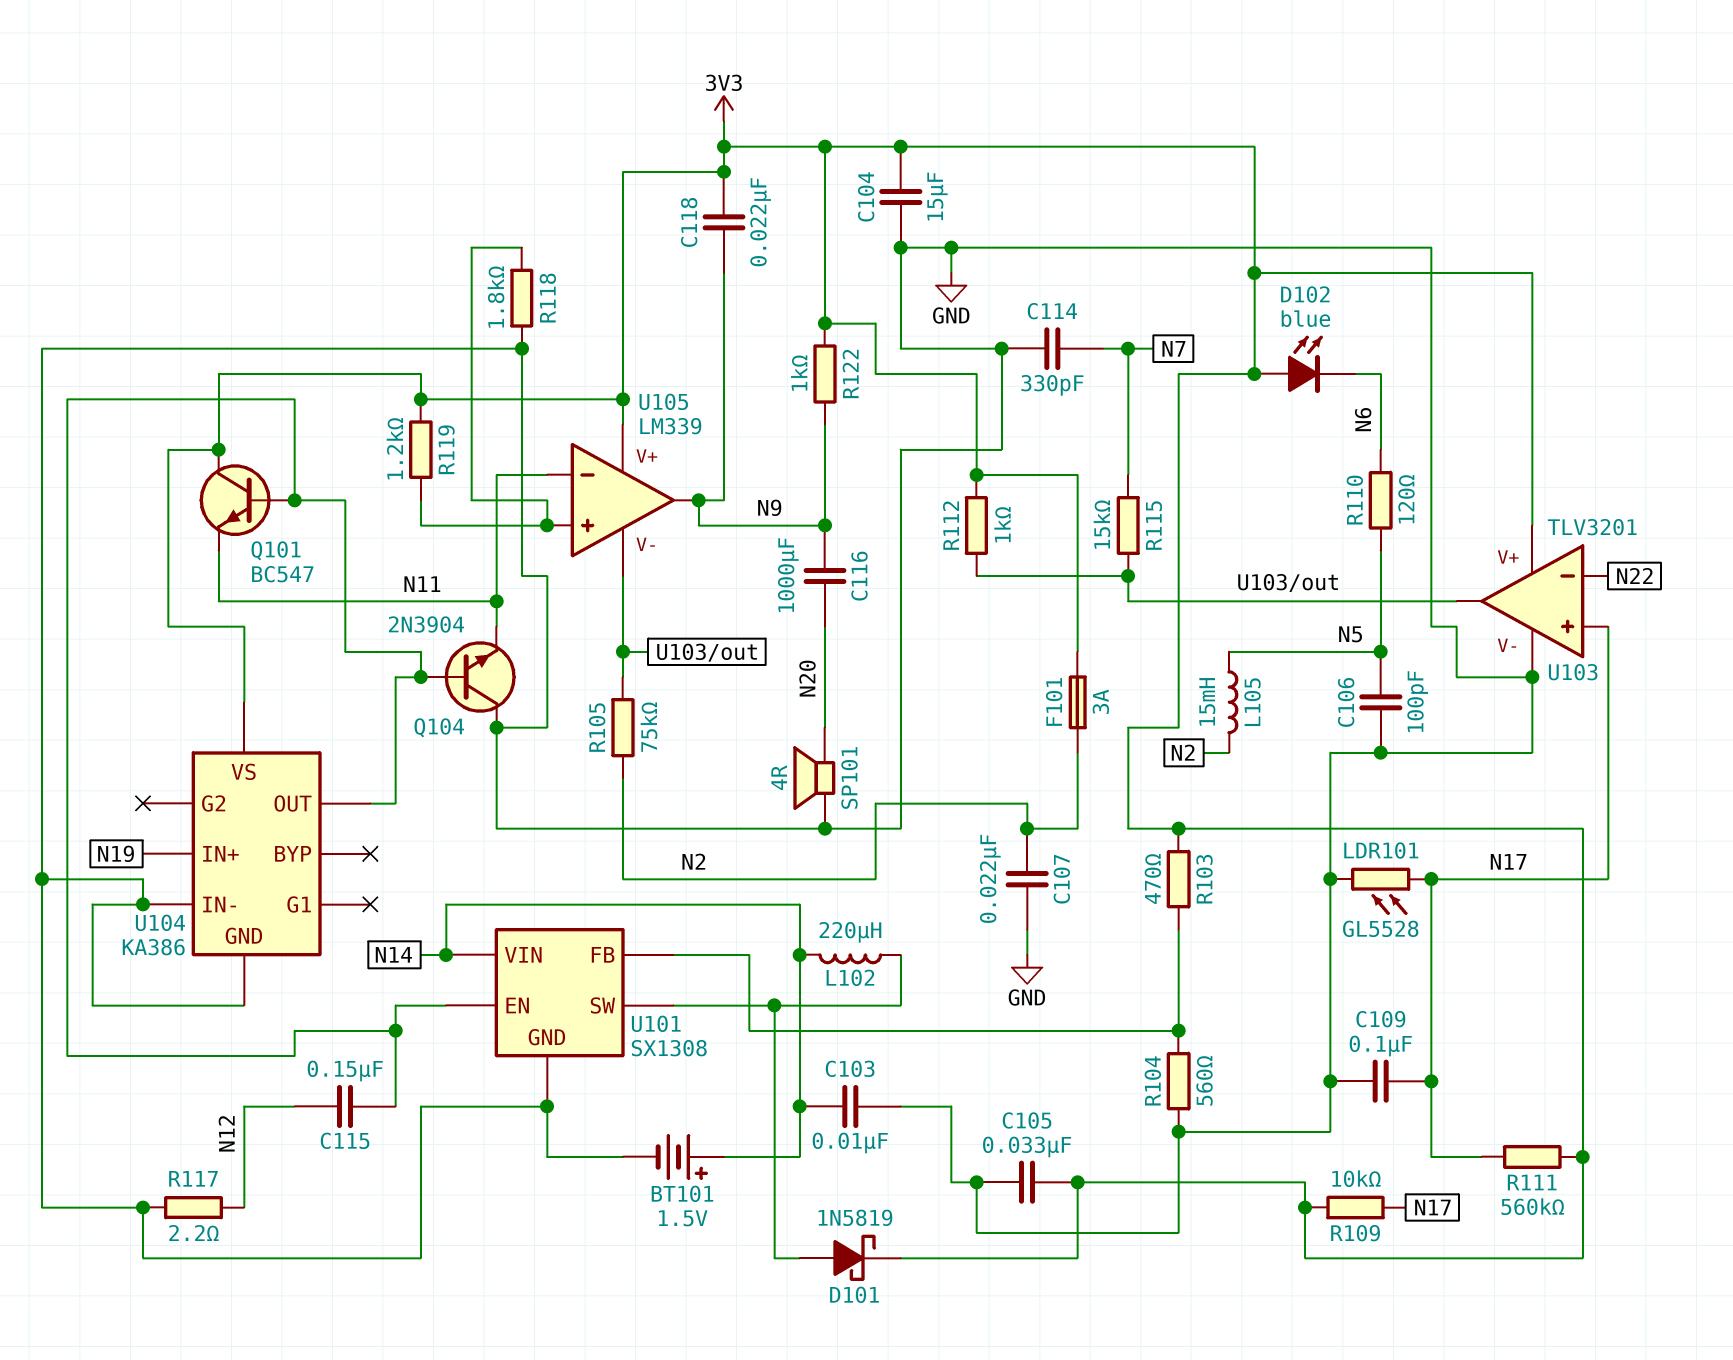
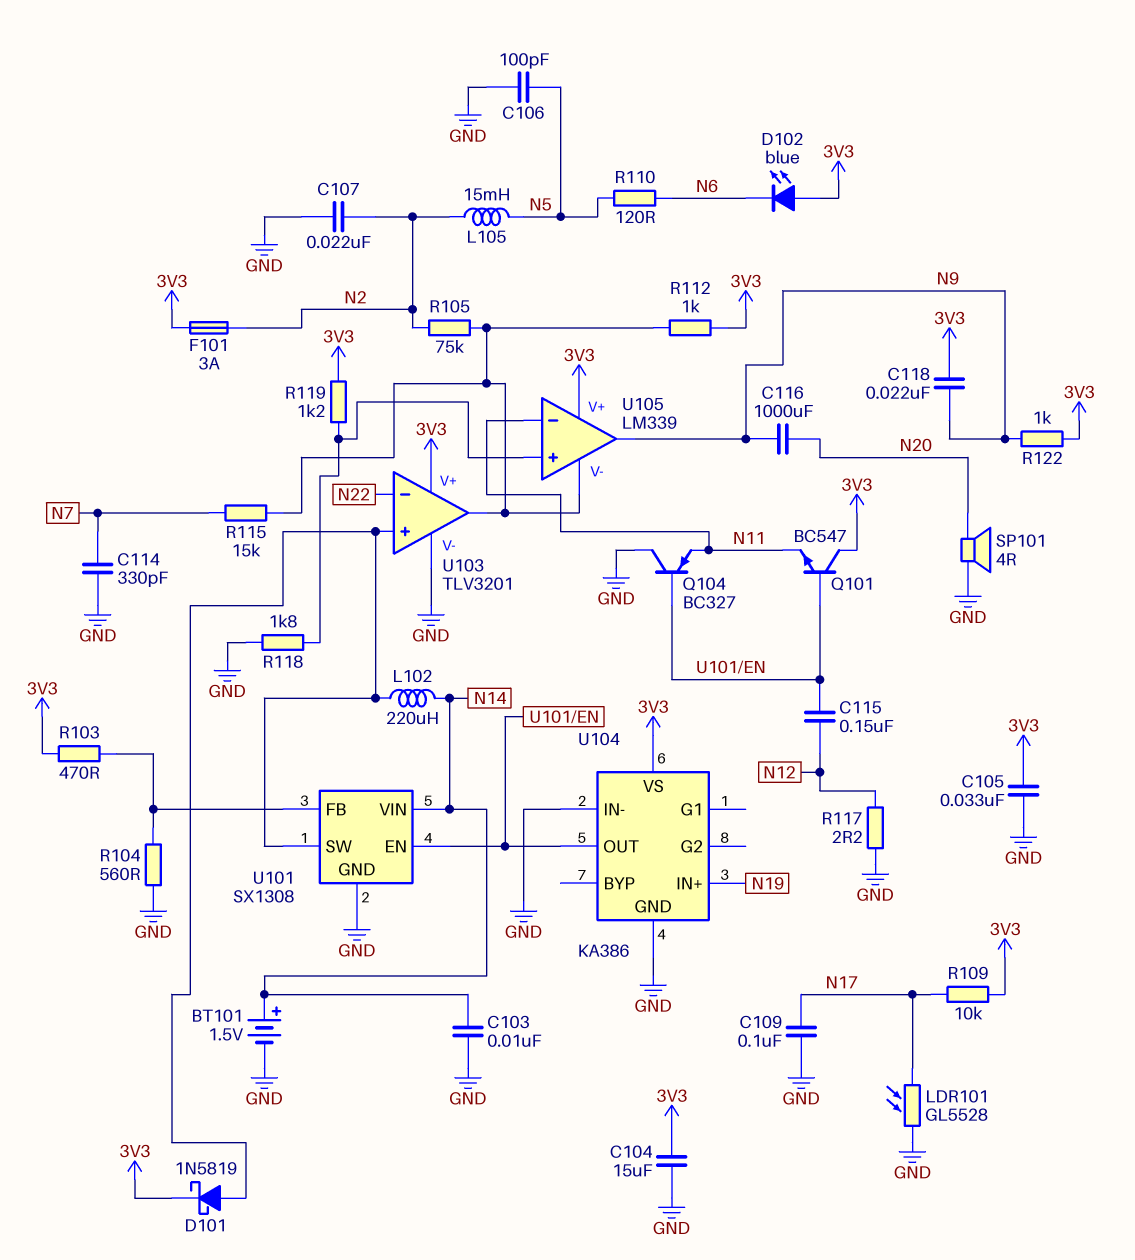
Q104: NPN 2N3904 (B U101/EN, C GND, E N11) -> PNP BC327 (B U101/EN, C GND, E N11)
R111: 560k (3V3, N17) -> none
U103 pin in+: N17 -> U101/SW

